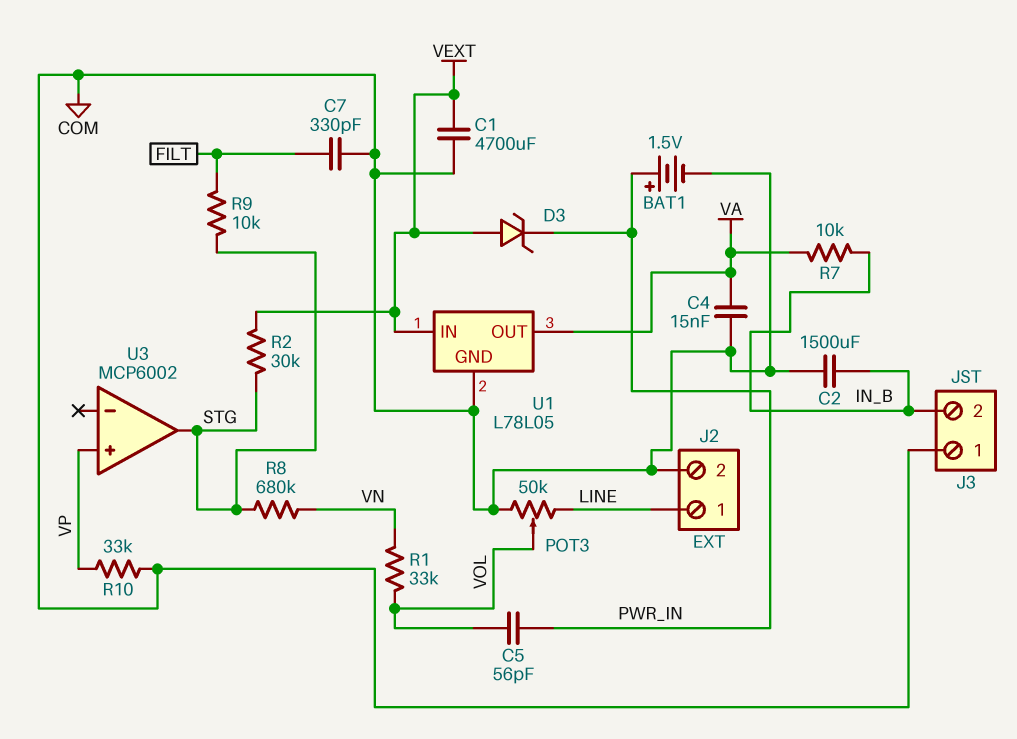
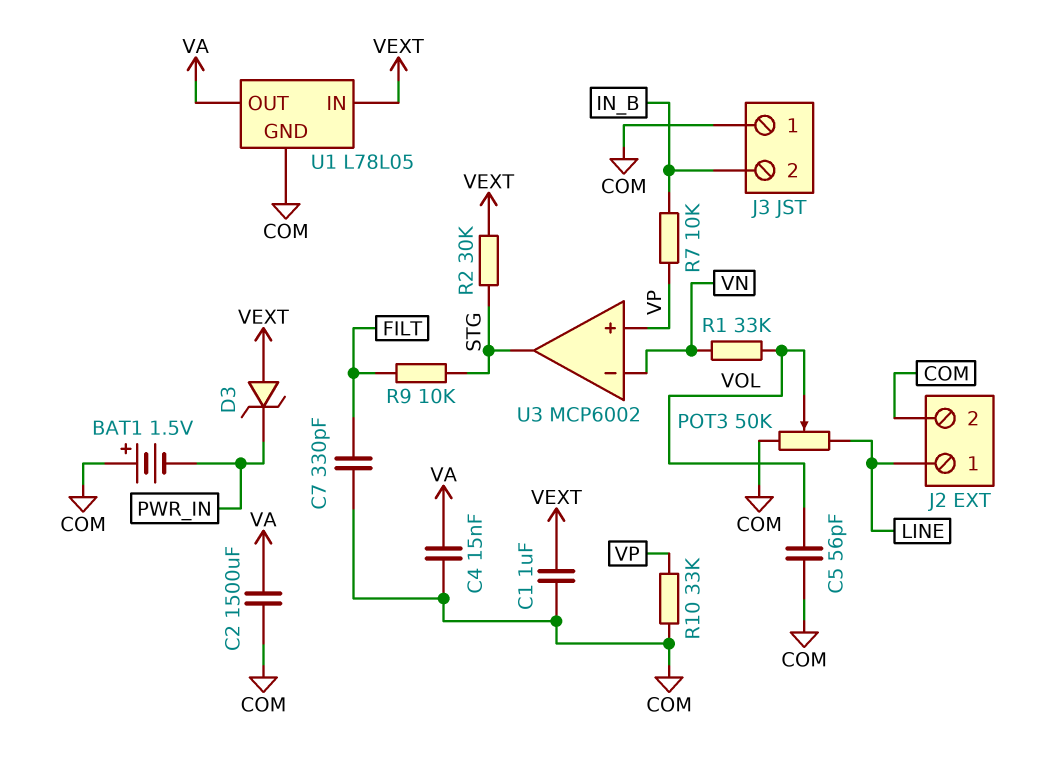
BAT1: 1.5V (plus PWR_IN, minus COM) -> 1.5V (plus COM, minus PWR_IN)
C1: 4700uF (COM, VEXT) -> 1uF (COM, VEXT)
C2: 1500uF (COM, IN_B) -> 1500uF (COM, VA)
C5: 56pF (PWR_IN, VOL) -> 56pF (COM, VOL)
R7: 10k (IN_B, VA) -> 10k (IN_B, VP)
R8: 680k (STG, VN) -> none
U3 pin in-: none -> VN

